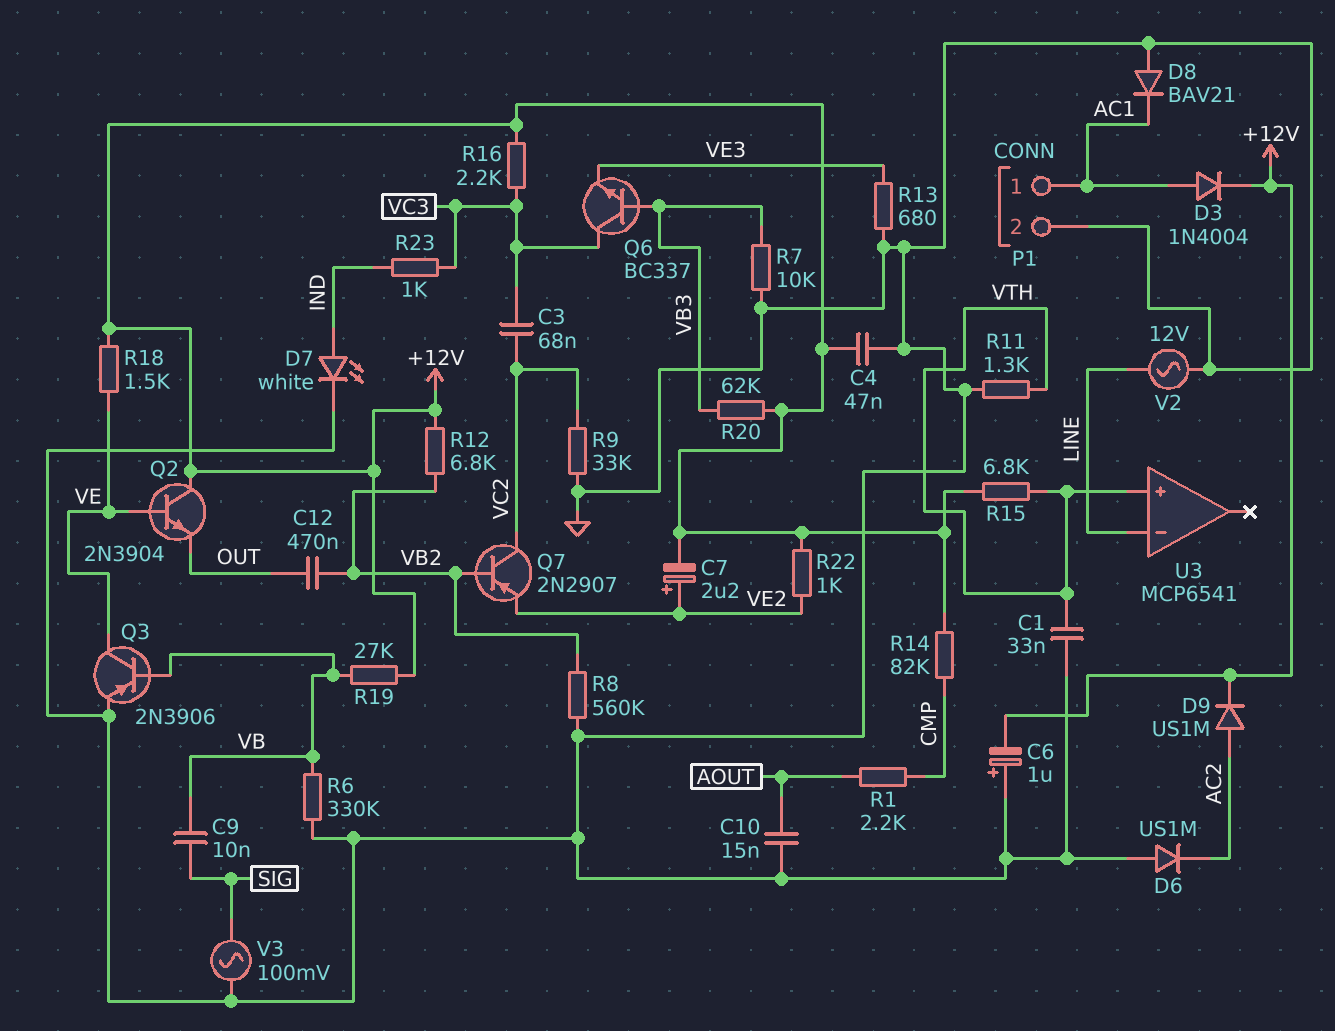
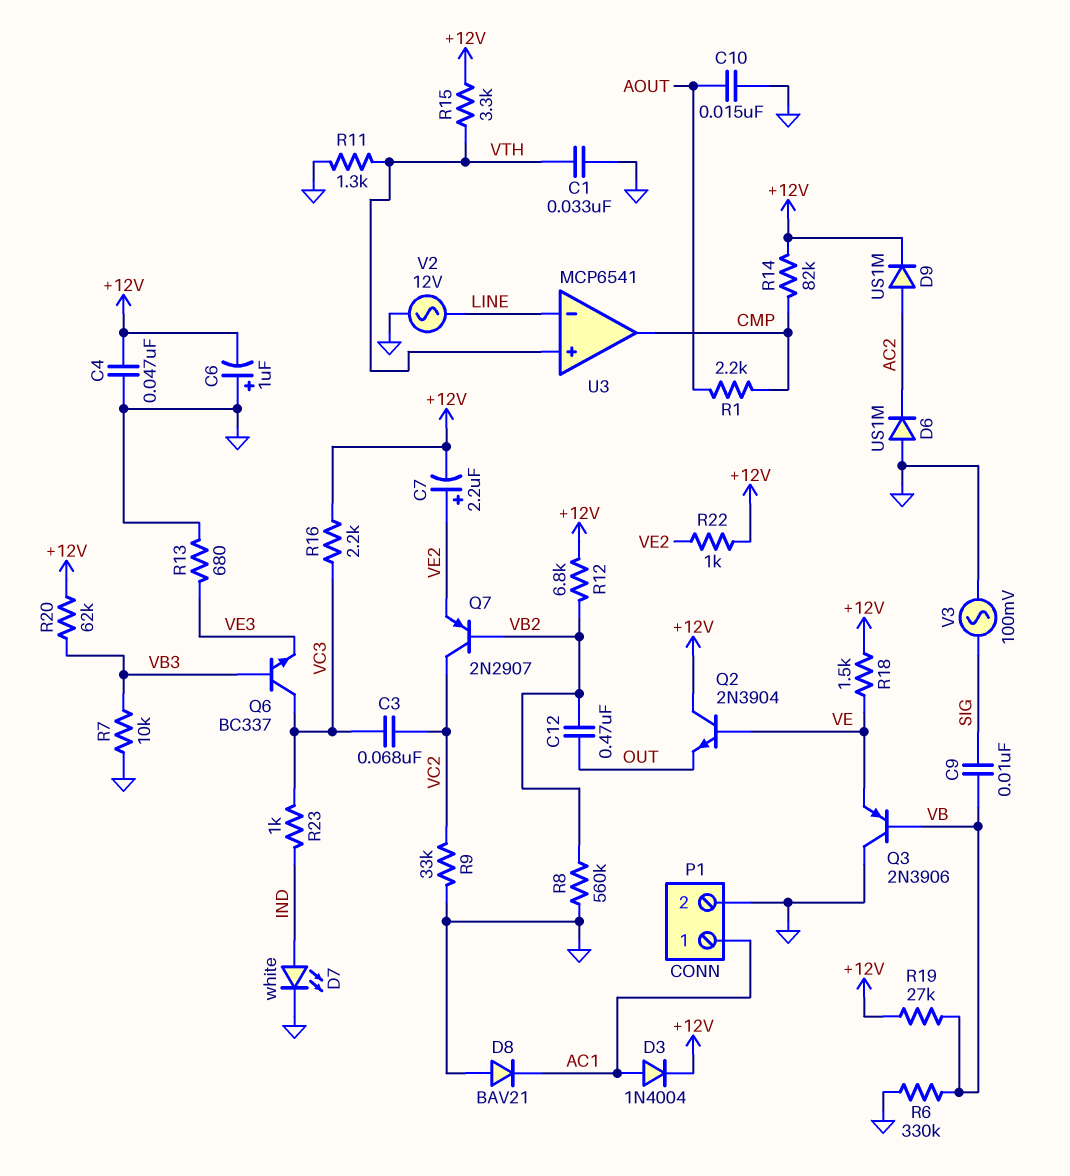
Q3: PNP 2N3906 (B VB, C VE, E GND) -> PNP 2N3906 (B VB, C GND, E VE)
R15: 6.8k (+12V, VTH) -> 3.3k (+12V, VTH)
U3 pin out: none -> CMP

